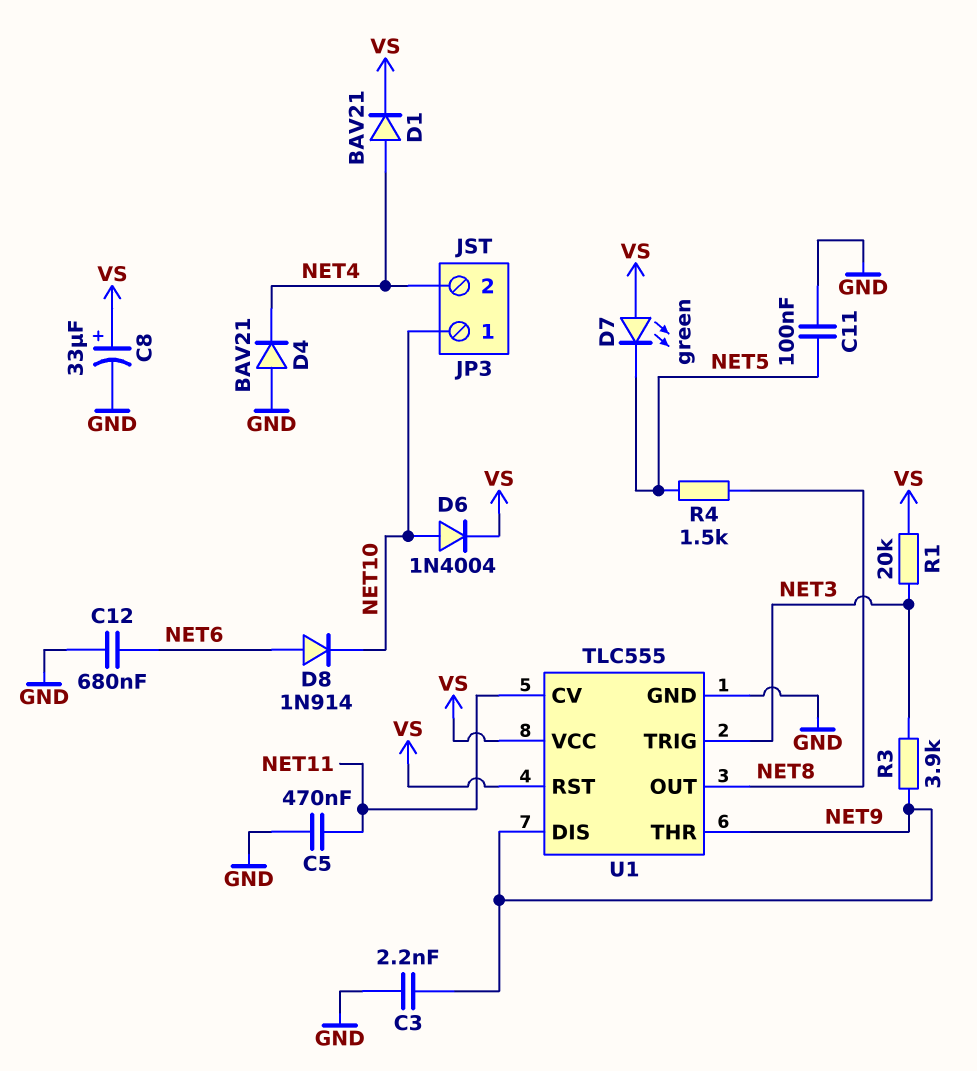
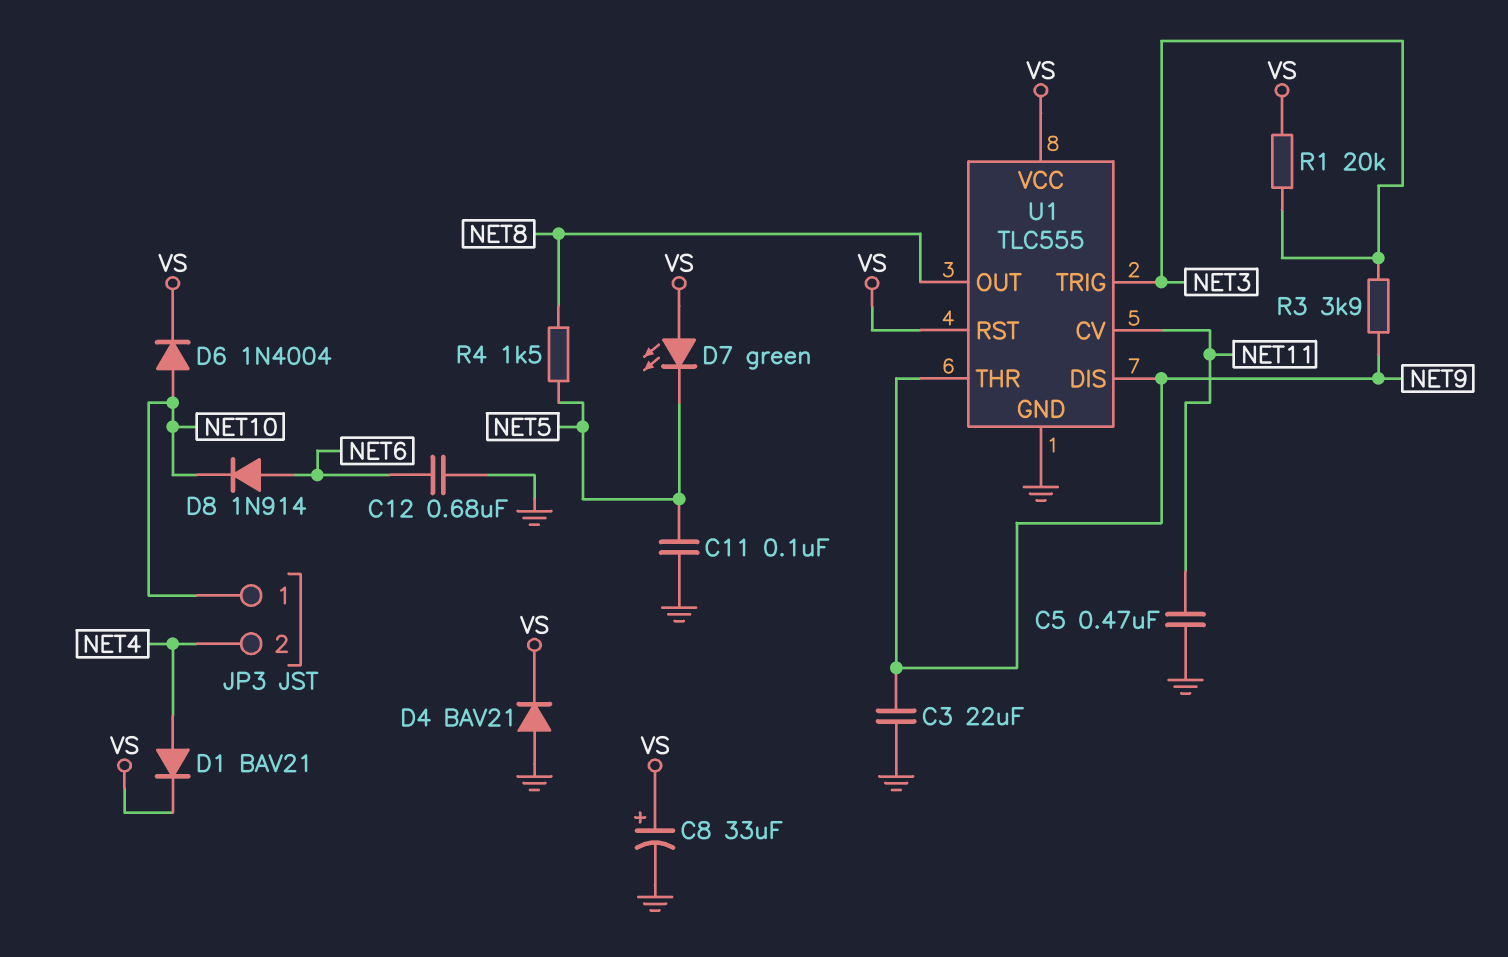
C3: 2.2nF (GND, NET9) -> 22uF (GND, NET9)
D4: diode BAV21 (A GND, K NET4) -> diode BAV21 (A GND, K VS)

